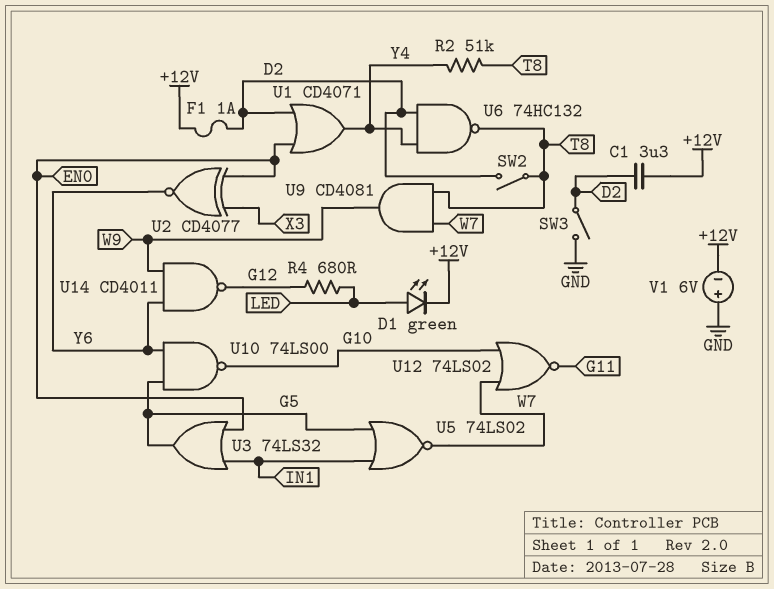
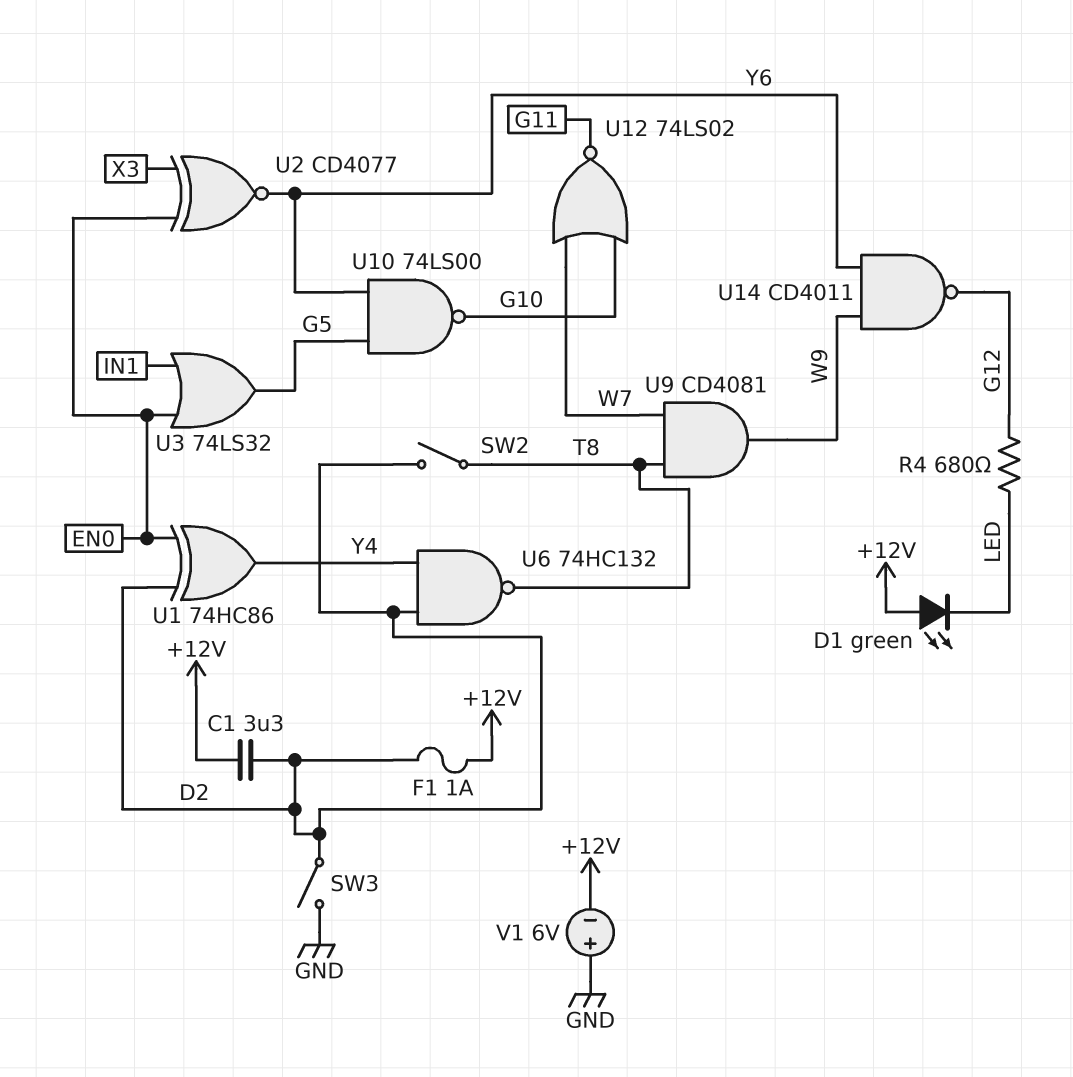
D1: LED green (A LED, K +12V) -> LED green (A +12V, K LED)
R2: 51k (T8, Y4) -> none
U1: OR CD4071 (in D2, in EN0, out Y4) -> XOR 74HC86 (in D2, in EN0, out Y4)
U5: NOR 74LS02 (in G5, in IN1, out W7) -> none

